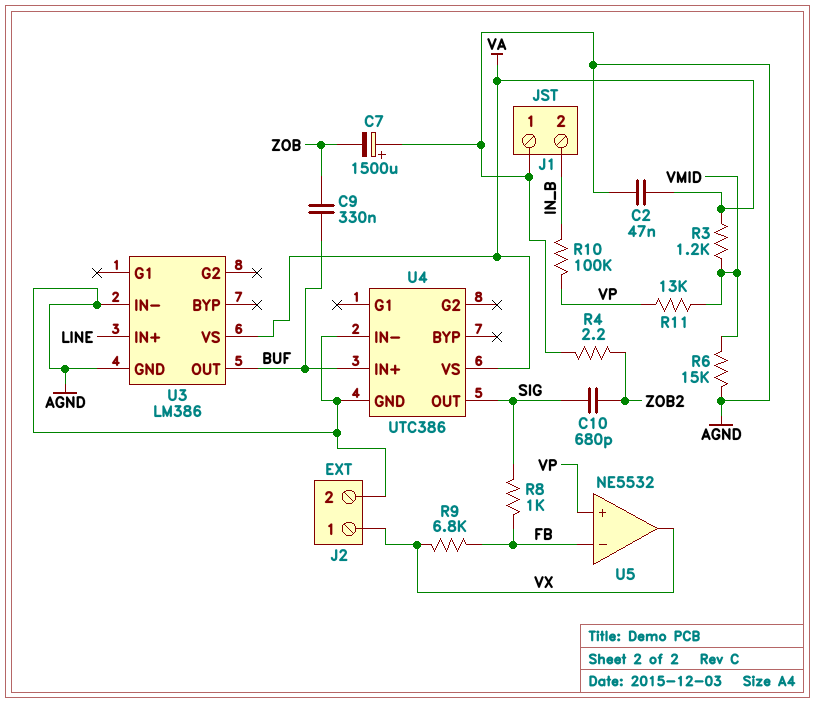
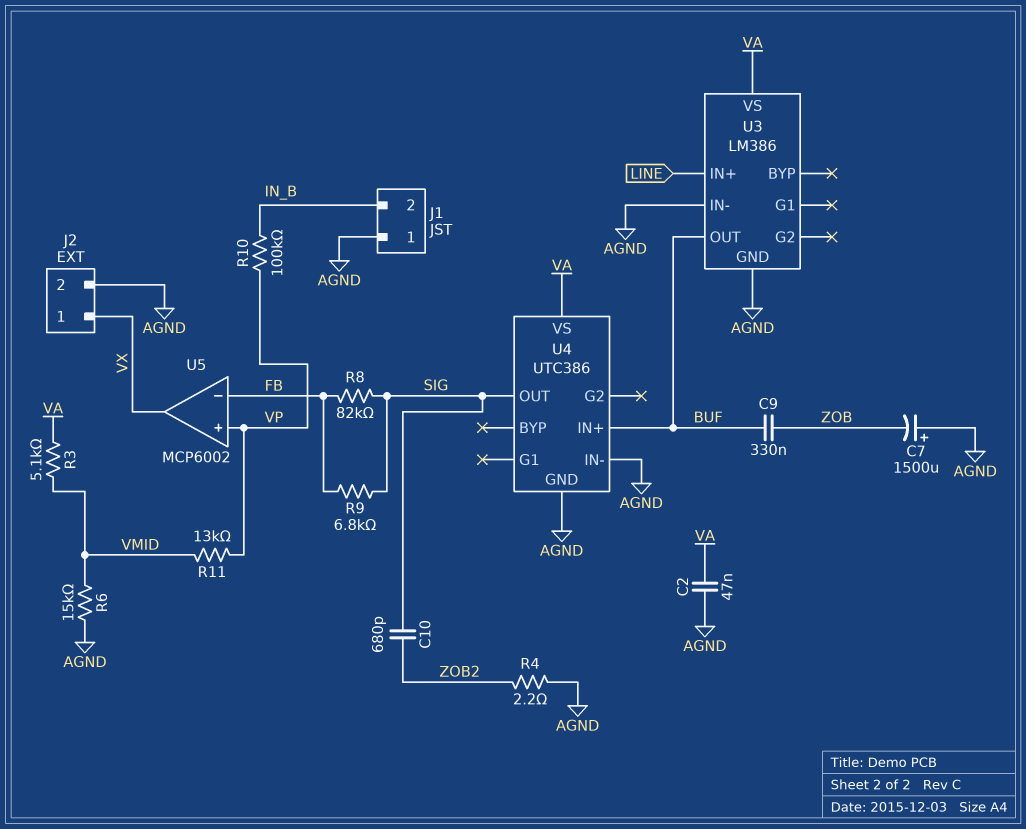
R3: 1.2k (VA, VMID) -> 5.1k (VA, VMID)
R8: 1k (FB, SIG) -> 82k (FB, SIG)
R9: 6.8k (FB, VX) -> 6.8k (FB, SIG)
U5: NE5532 -> MCP6002

